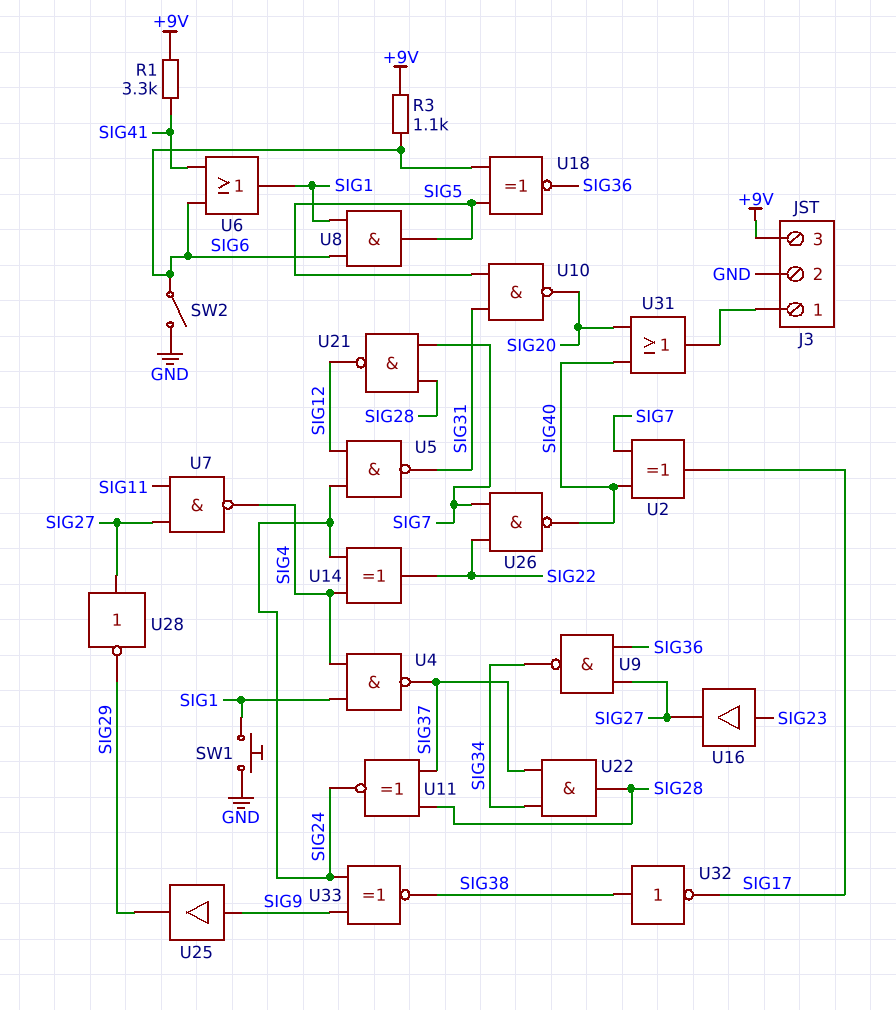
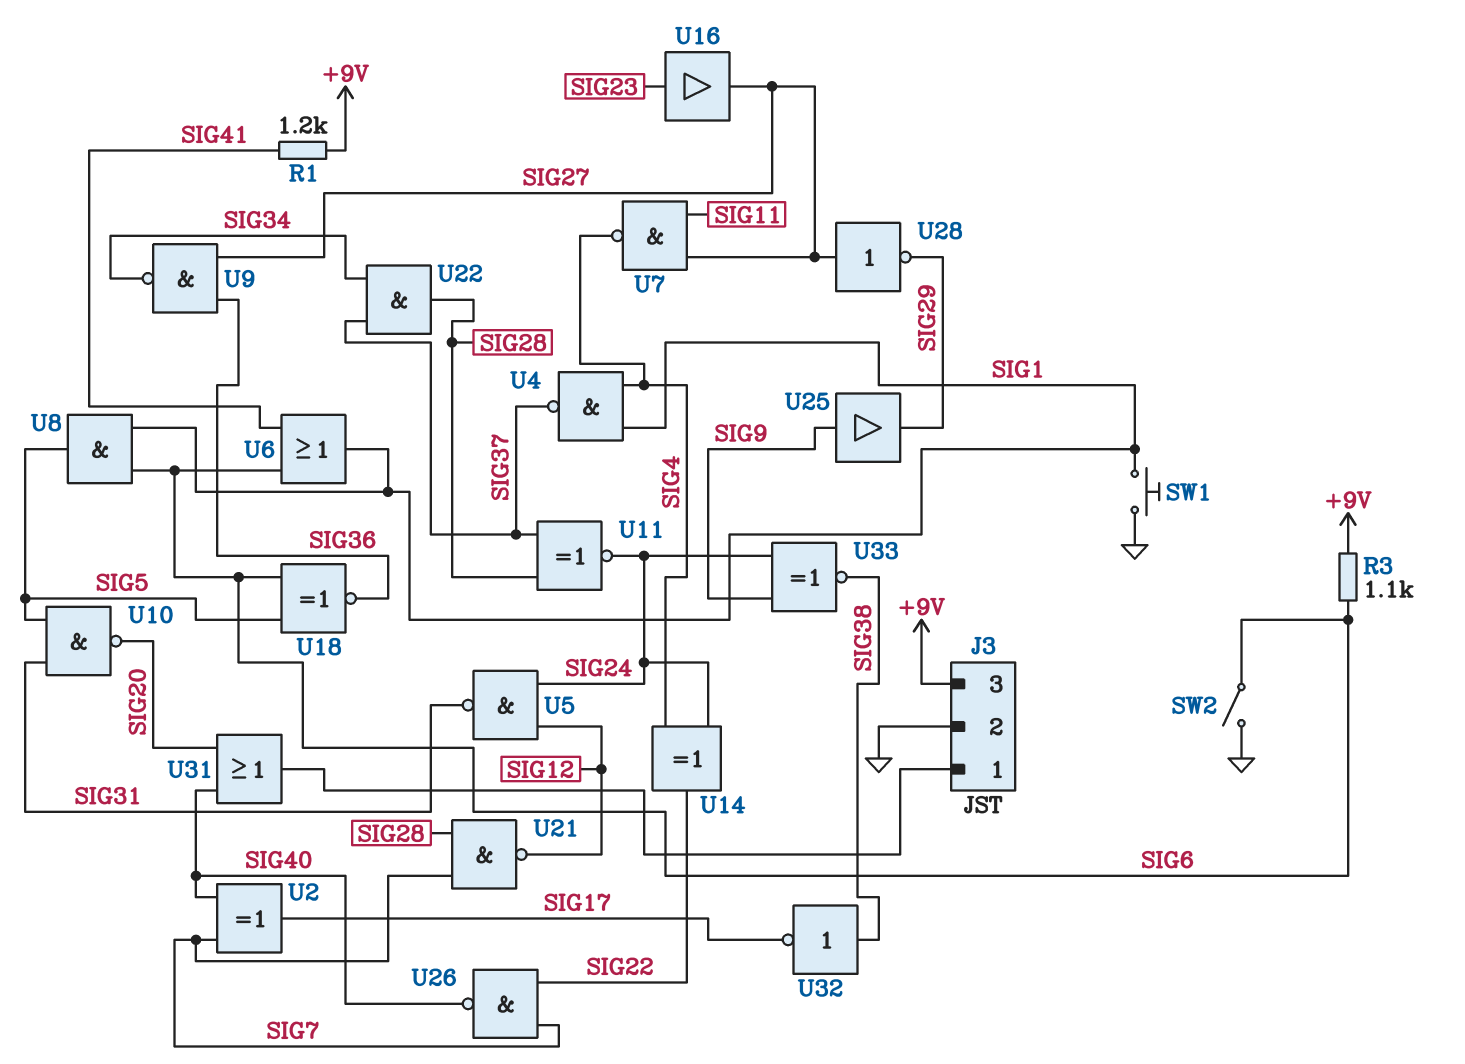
R1: 3.3k (+9V, SIG41) -> 1.2k (+9V, SIG41)

